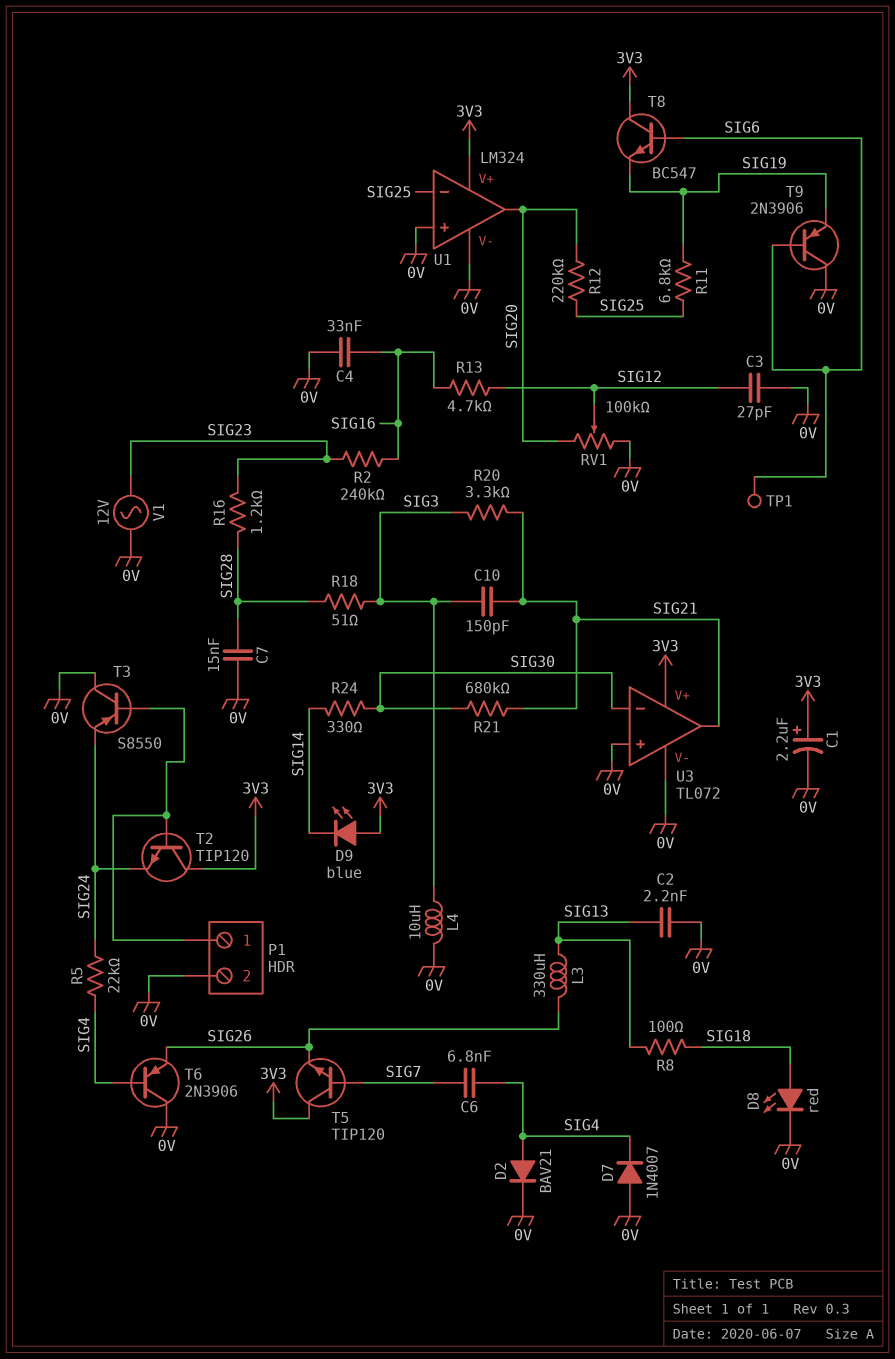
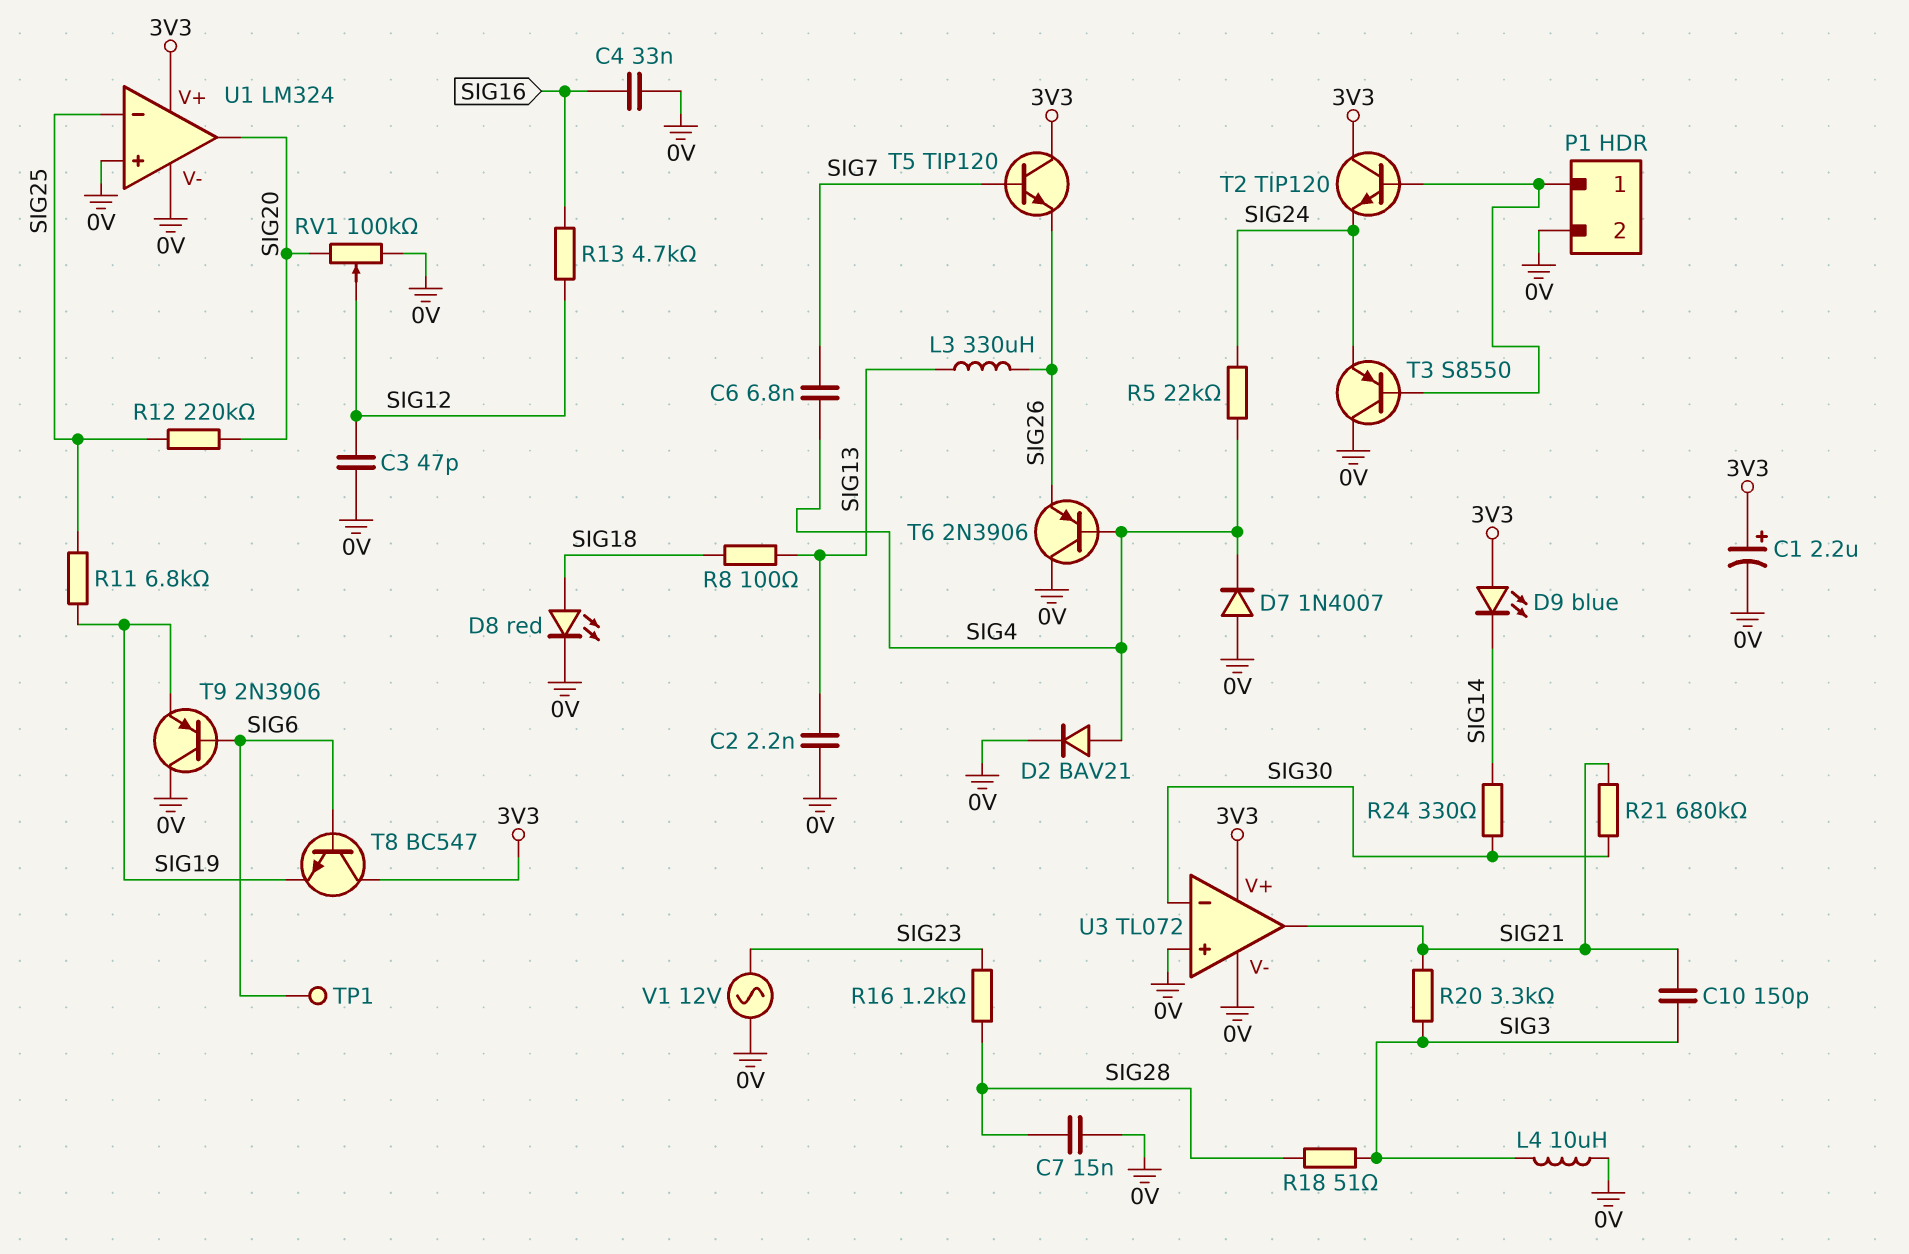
C3: 27pF (0V, SIG12) -> 47pF (0V, SIG12)
R2: 240k (SIG16, SIG23) -> none

